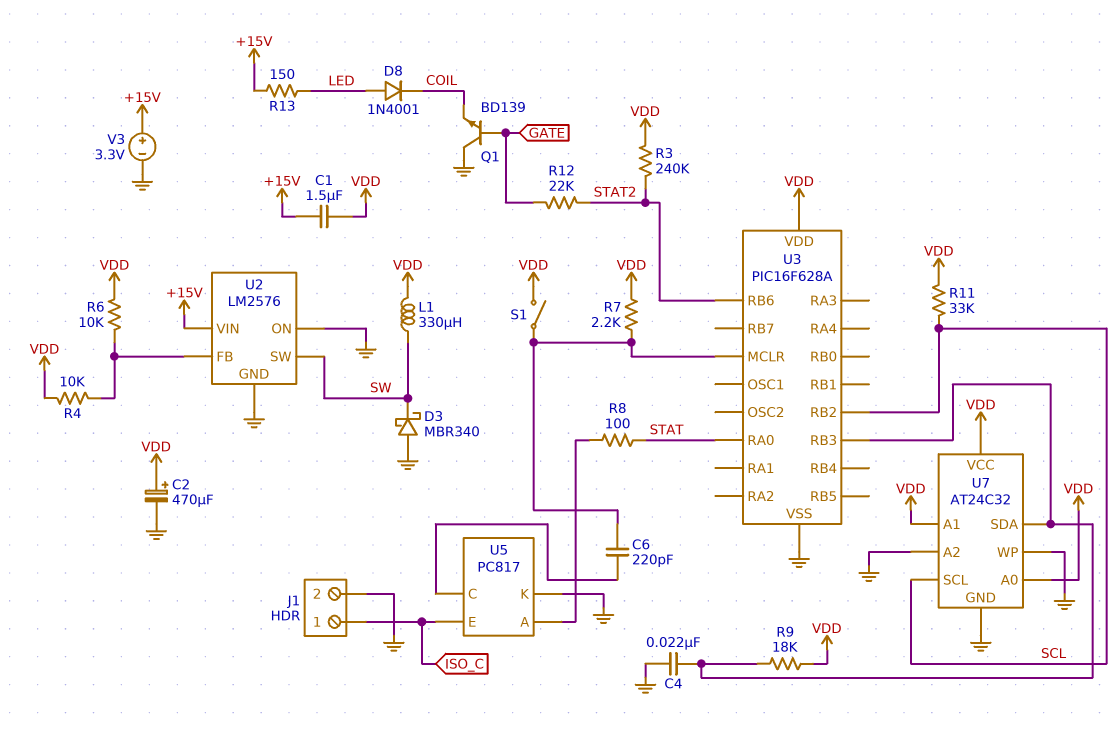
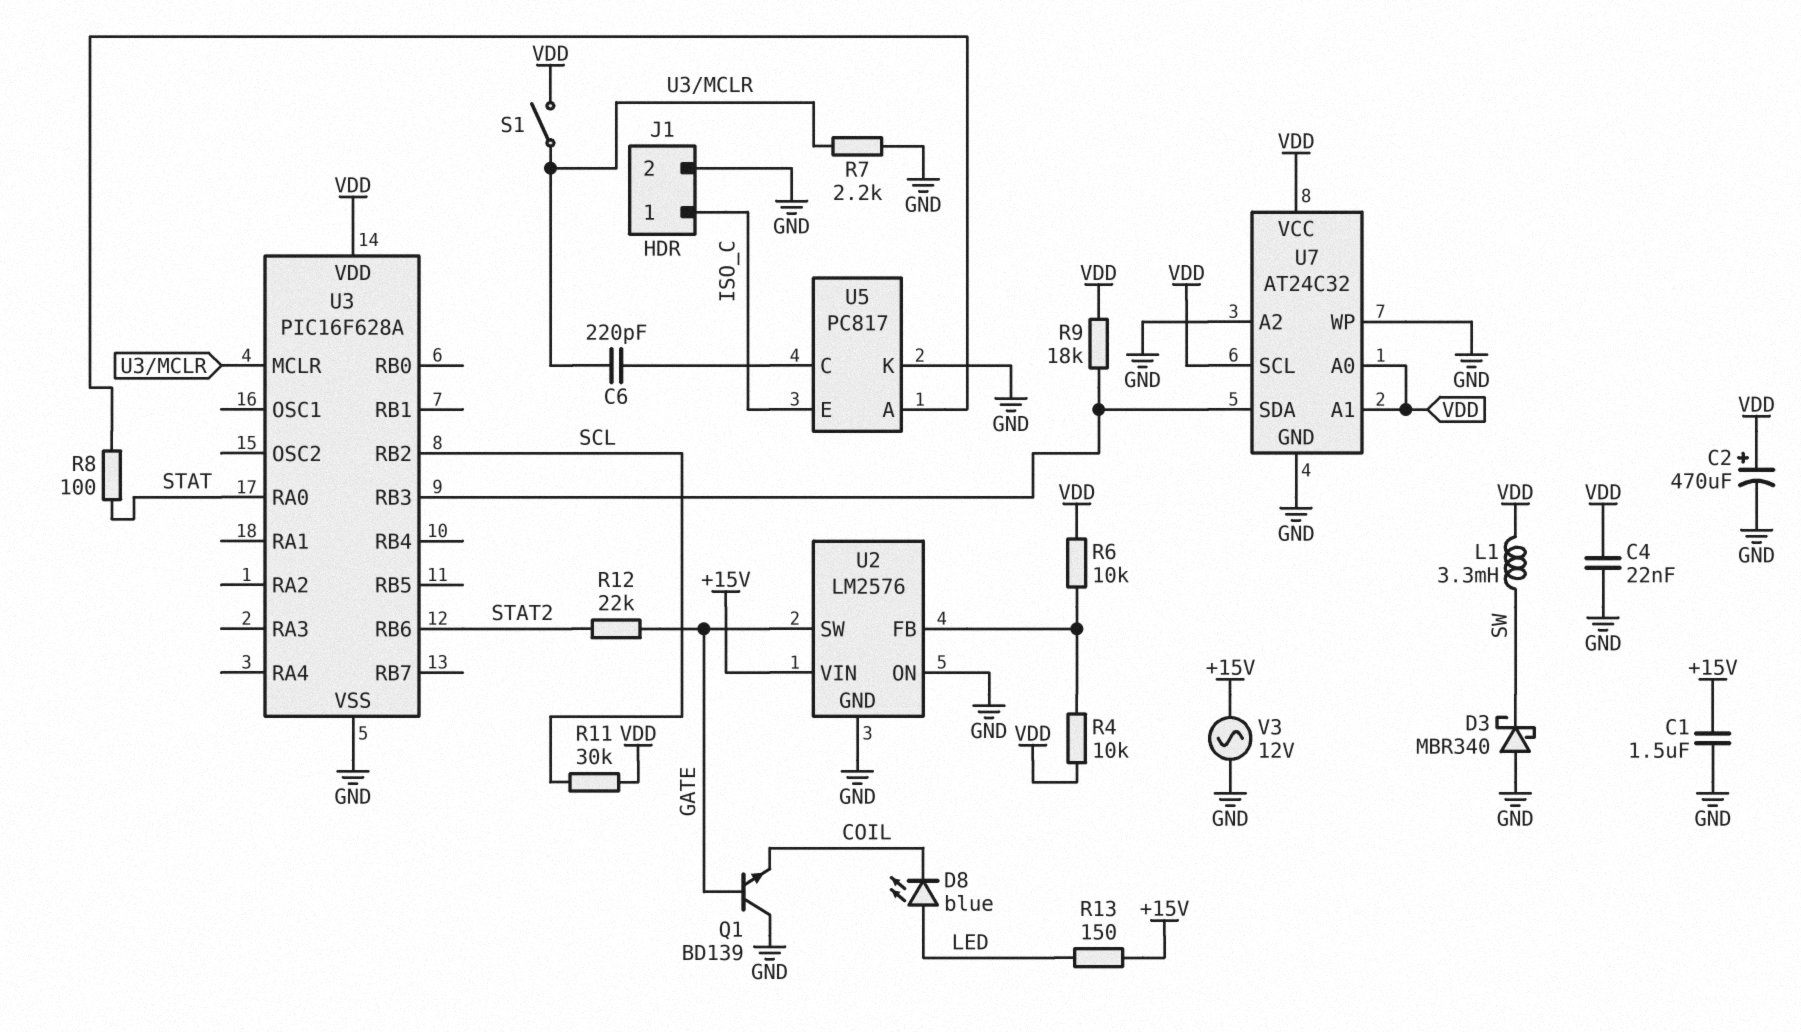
C1: 1.5uF (+15V, VDD) -> 1.5uF (+15V, GND)
C4: 22nF (GND, U3/RB3) -> 22nF (GND, VDD)
D8: diode 1N4001 (A LED, K COIL) -> LED blue (A LED, K COIL)
L1: 330uH (SW, VDD) -> 3.3mH (SW, VDD)
R3: 240k (STAT2, VDD) -> none
R7: 2.2k (U3/MCLR, VDD) -> 2.2k (GND, U3/MCLR)
R11: 33k (SCL, VDD) -> 30k (SCL, VDD)
U2 pin SW: SW -> GATE
U7 pin SCL: SCL -> VDD
V3: 3.3V (plus +15V, minus GND) -> AC 12V (+15V, GND)

